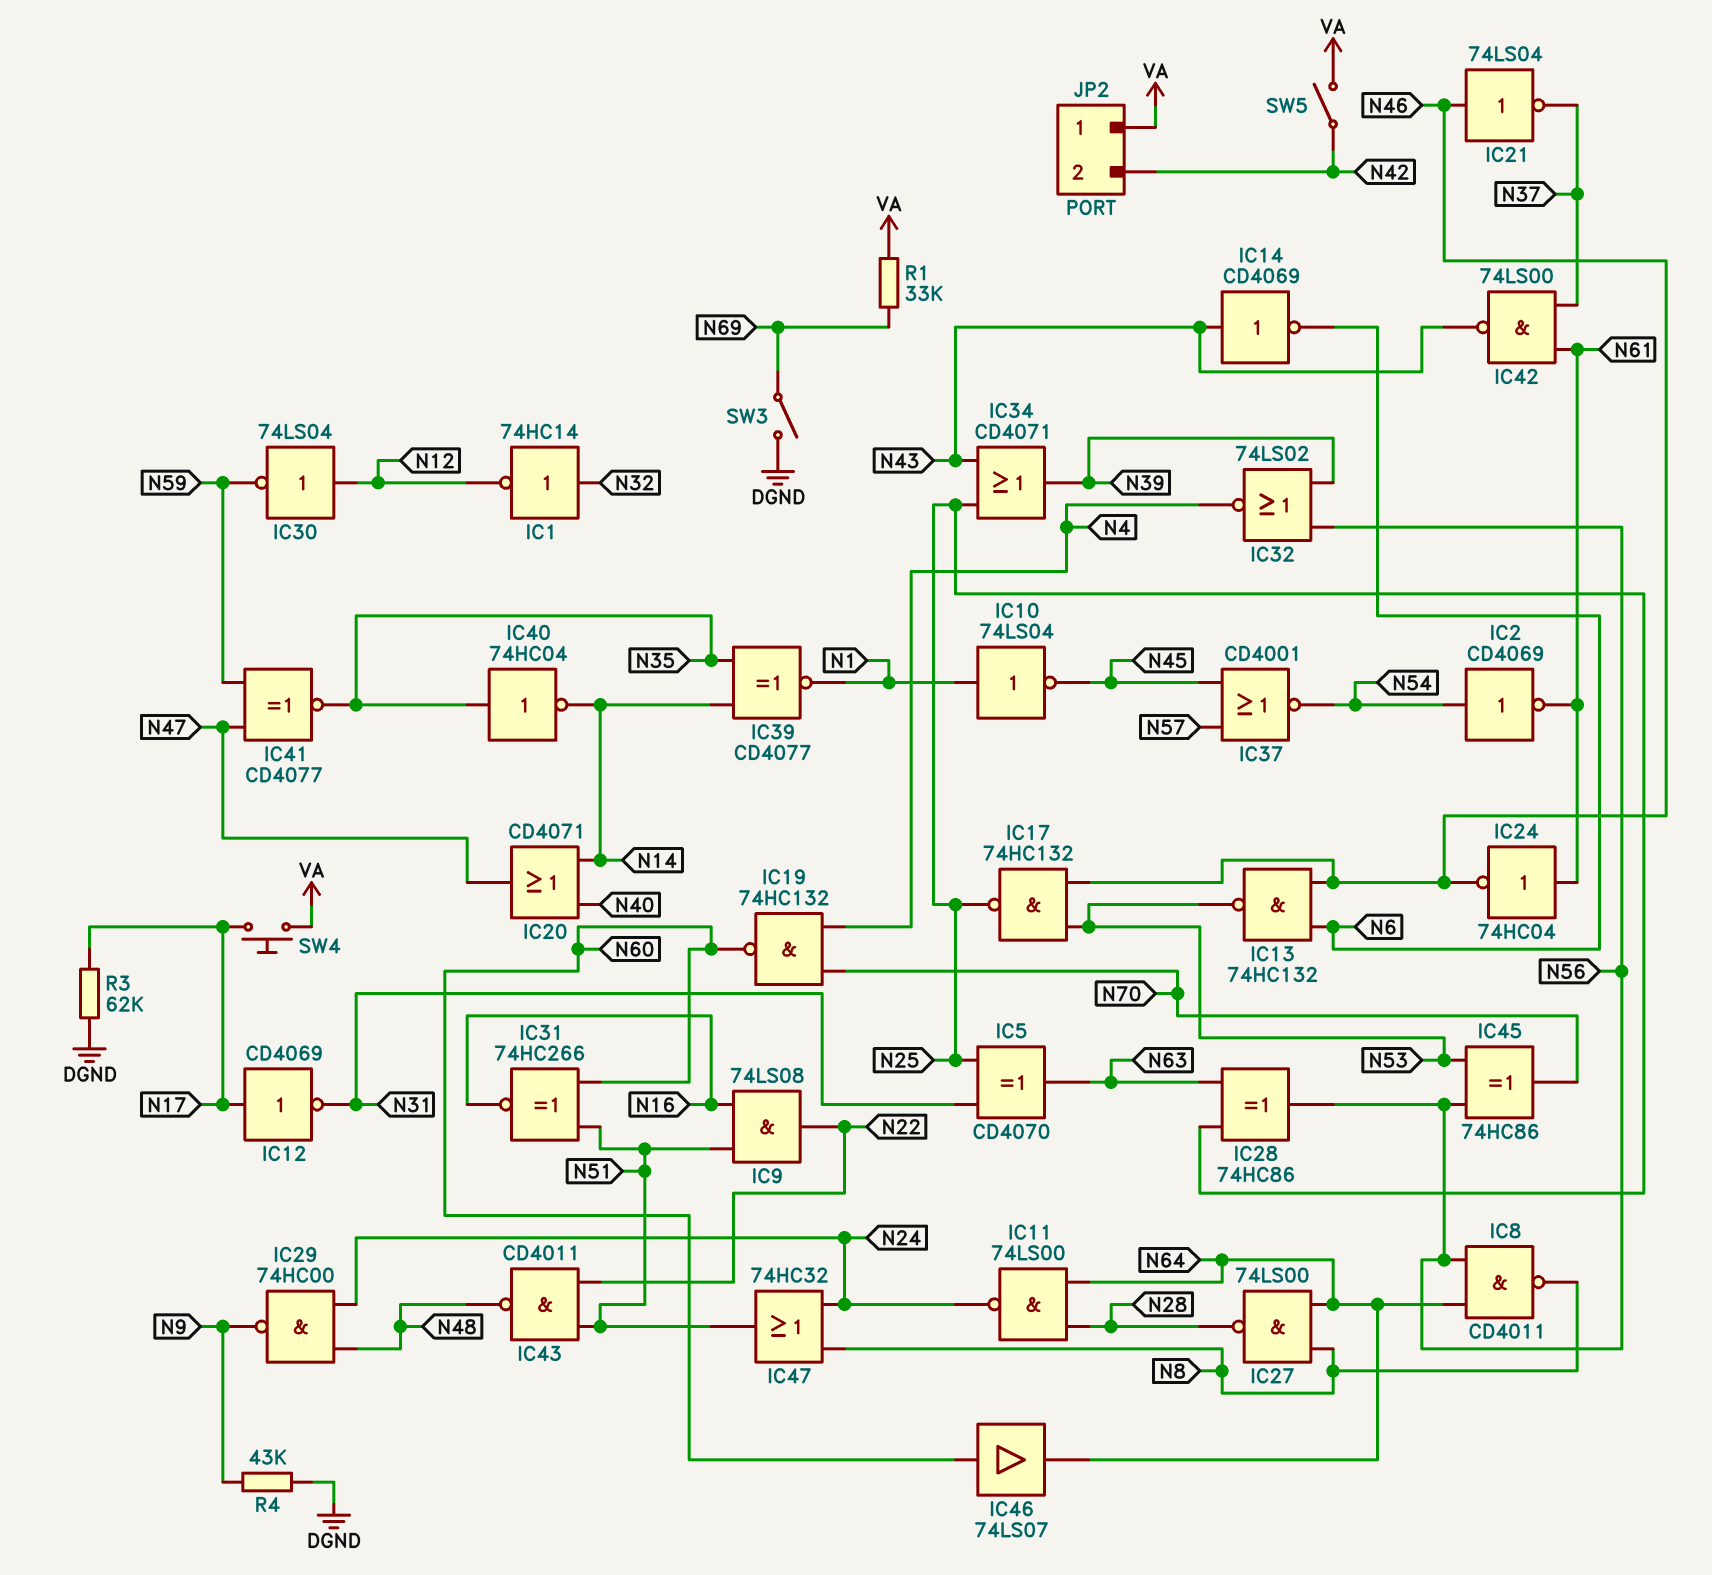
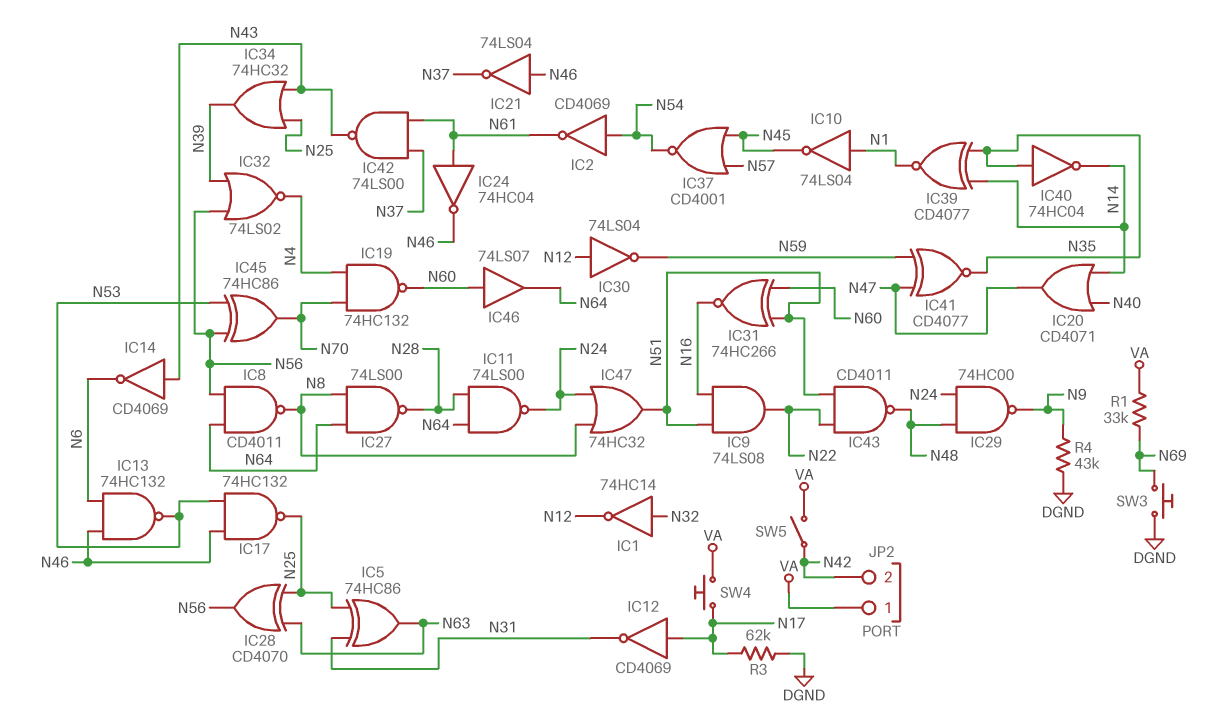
IC5: XOR CD4070 (in N25, in N31, out N63) -> XOR 74HC86 (in N25, in N31, out N63)
IC28: XOR 74HC86 (in N25, in N63, out N56) -> XOR CD4070 (in N25, in N63, out N56)
IC34: OR CD4071 (in N25, in N43, out N39) -> OR 74HC32 (in N25, in N43, out N39)
SW3: switch (DGND, N69) -> button (DGND, N69)

